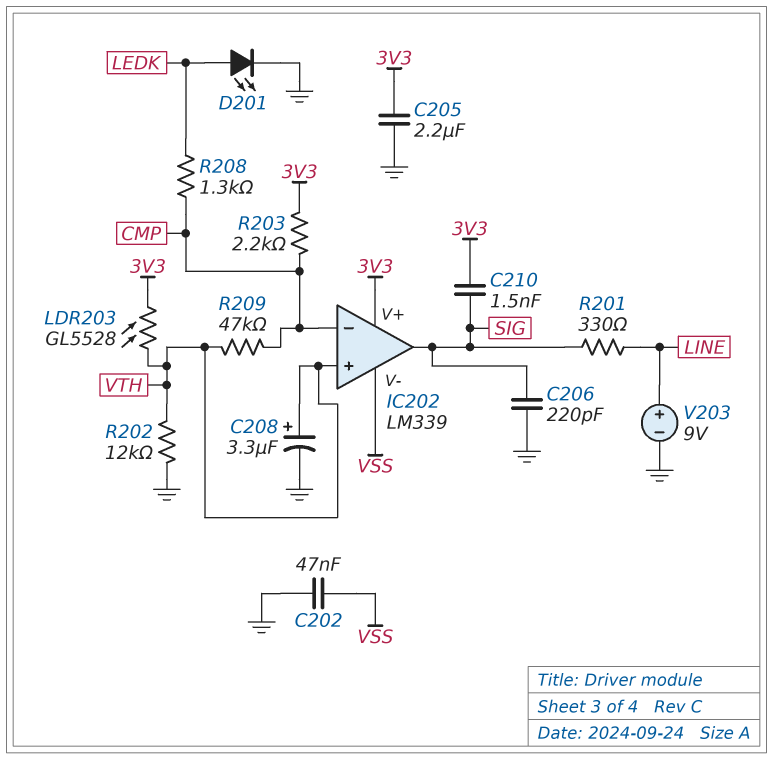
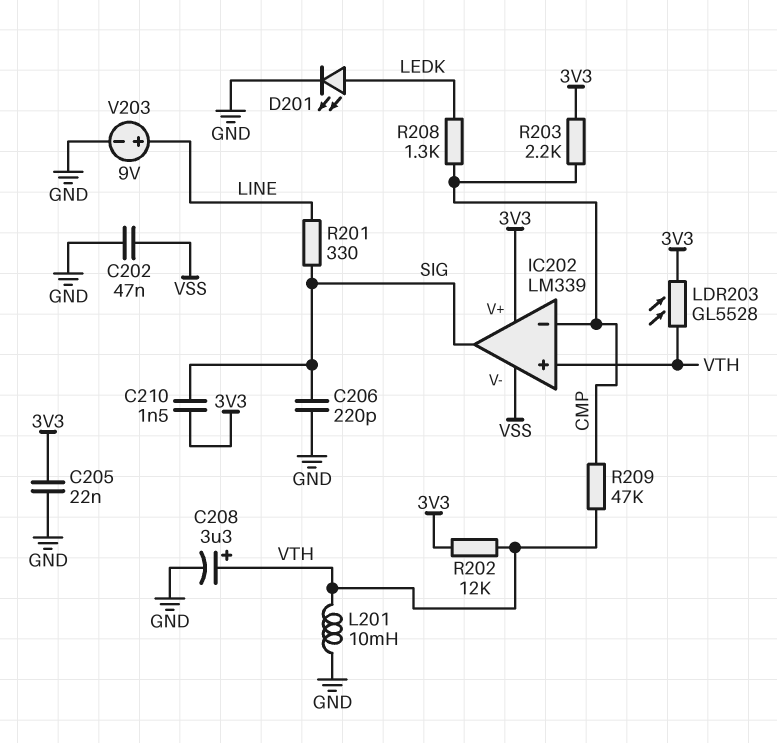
C205: 2.2uF (3V3, GND) -> 22nF (3V3, GND)
L201: none -> 10mH (GND, VTH)
R202: 12k (GND, VTH) -> 12k (3V3, VTH)

